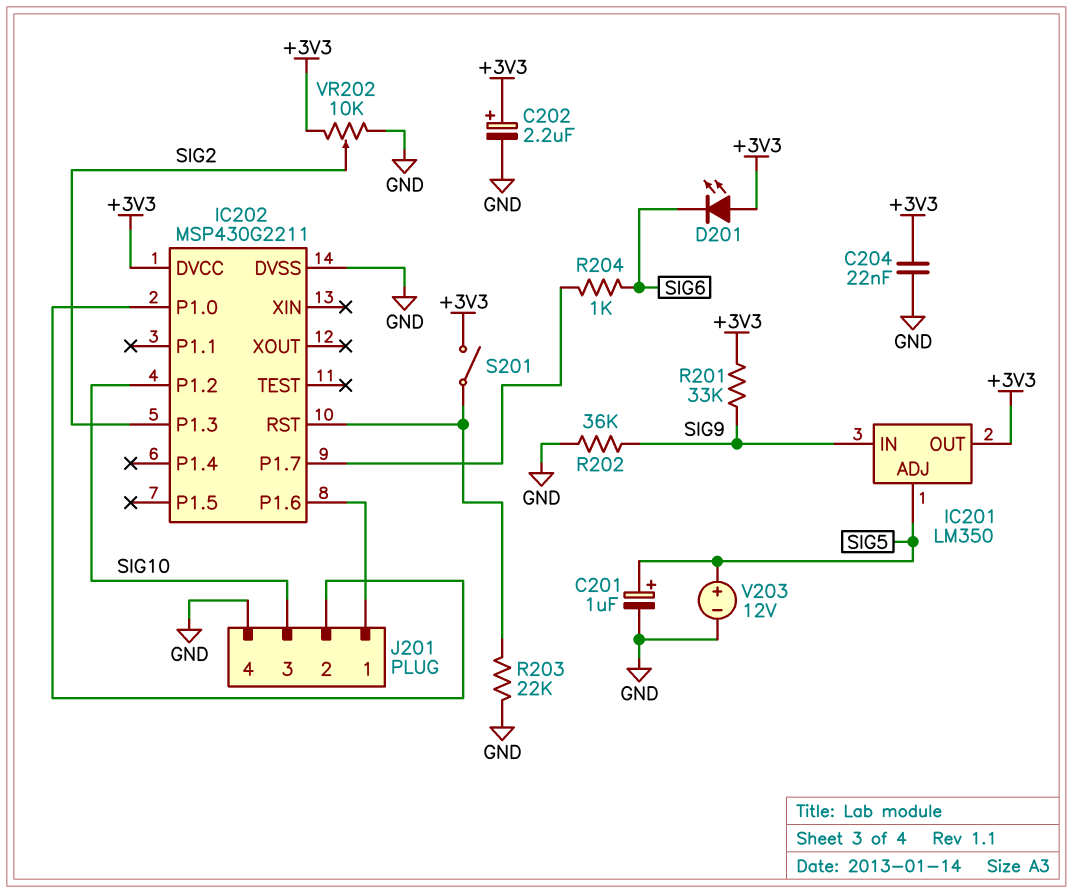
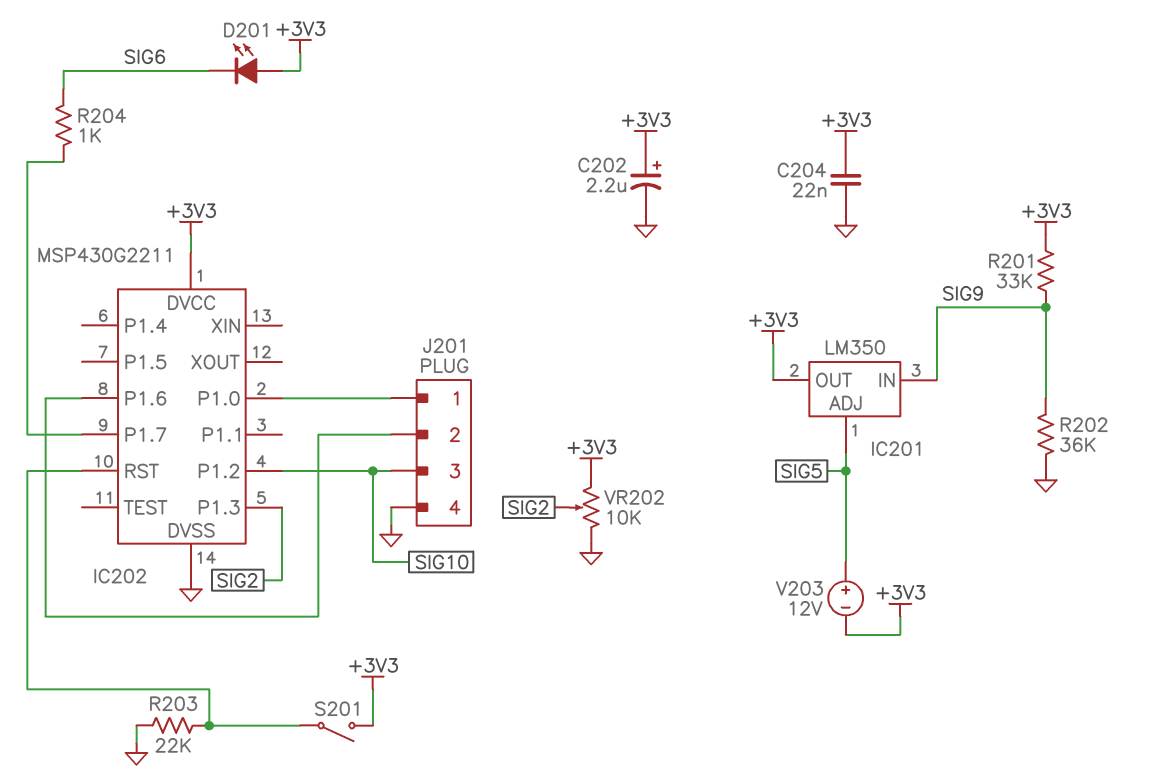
C201: 1uF (plus SIG5, minus GND) -> none
J201 pin 1: IC202/P1.6 -> IC202/P1.0
J201 pin 2: IC202/P1.0 -> IC202/P1.6
V203: 12V (plus SIG5, minus GND) -> 12V (plus SIG5, minus +3V3)

